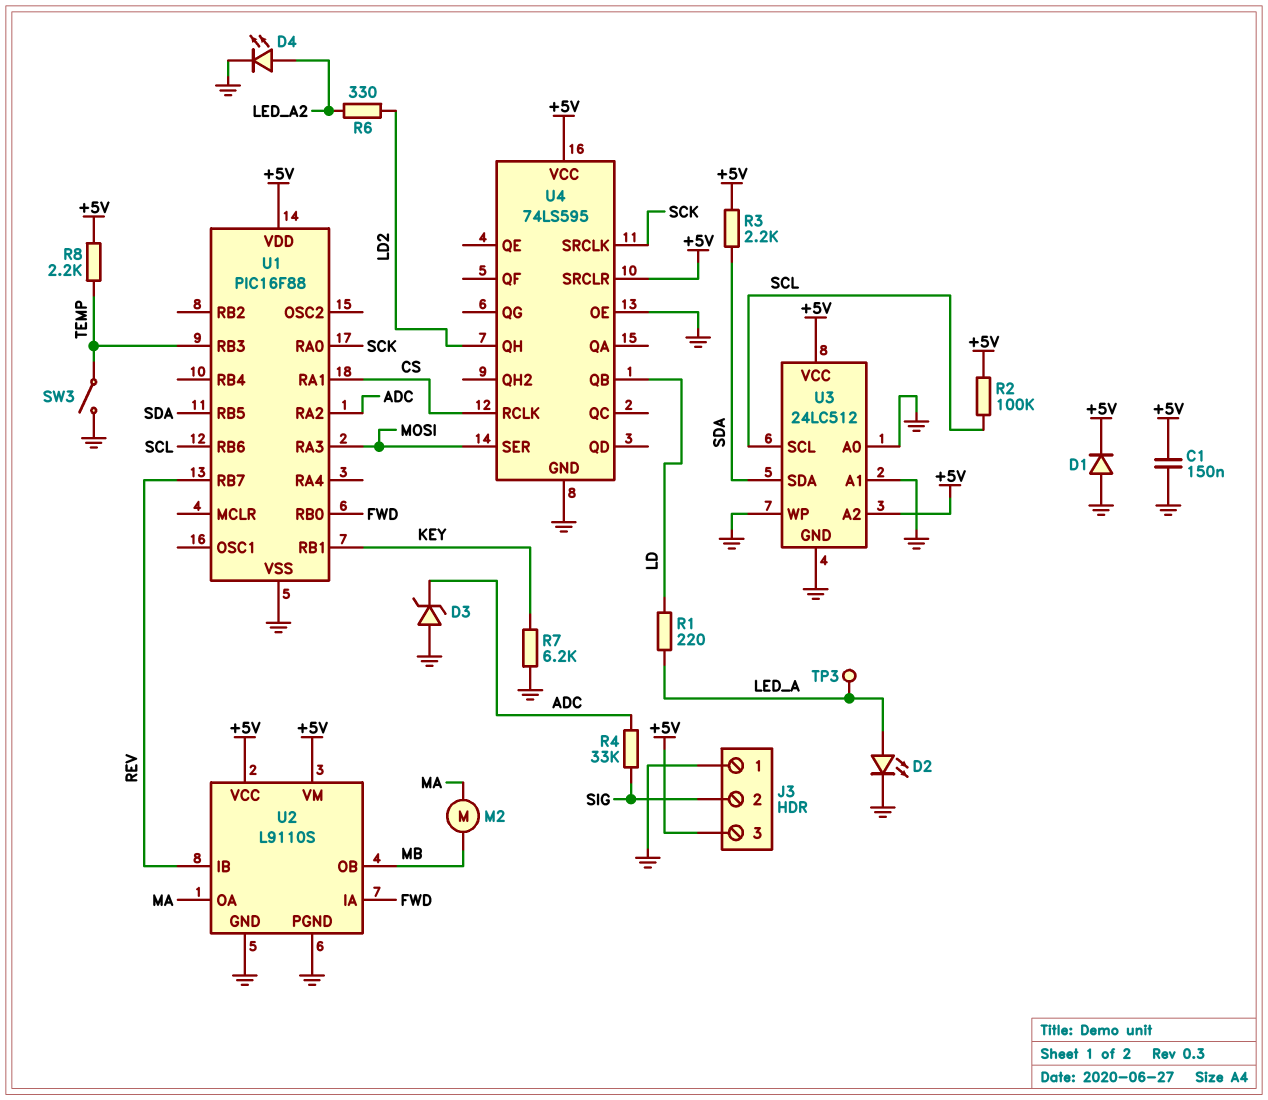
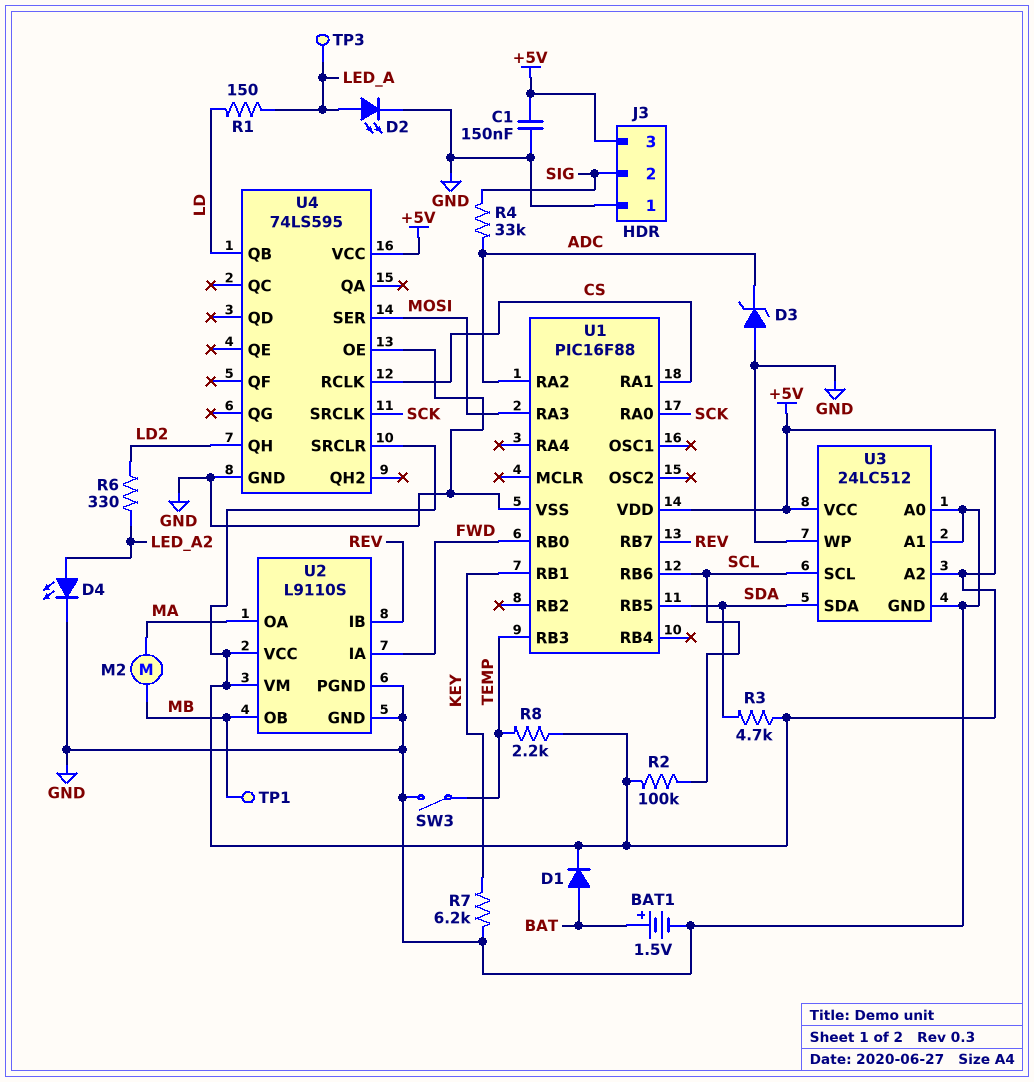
BAT1: none -> 1.5V (plus BAT, minus GND)
D1: diode (A GND, K +5V) -> diode (A BAT, K +5V)
R1: 220 (LD, LED_A) -> 150 (LD, LED_A)
R3: 2.2k (+5V, SDA) -> 4.7k (+5V, SDA)
TP1: none -> test point (MB)

